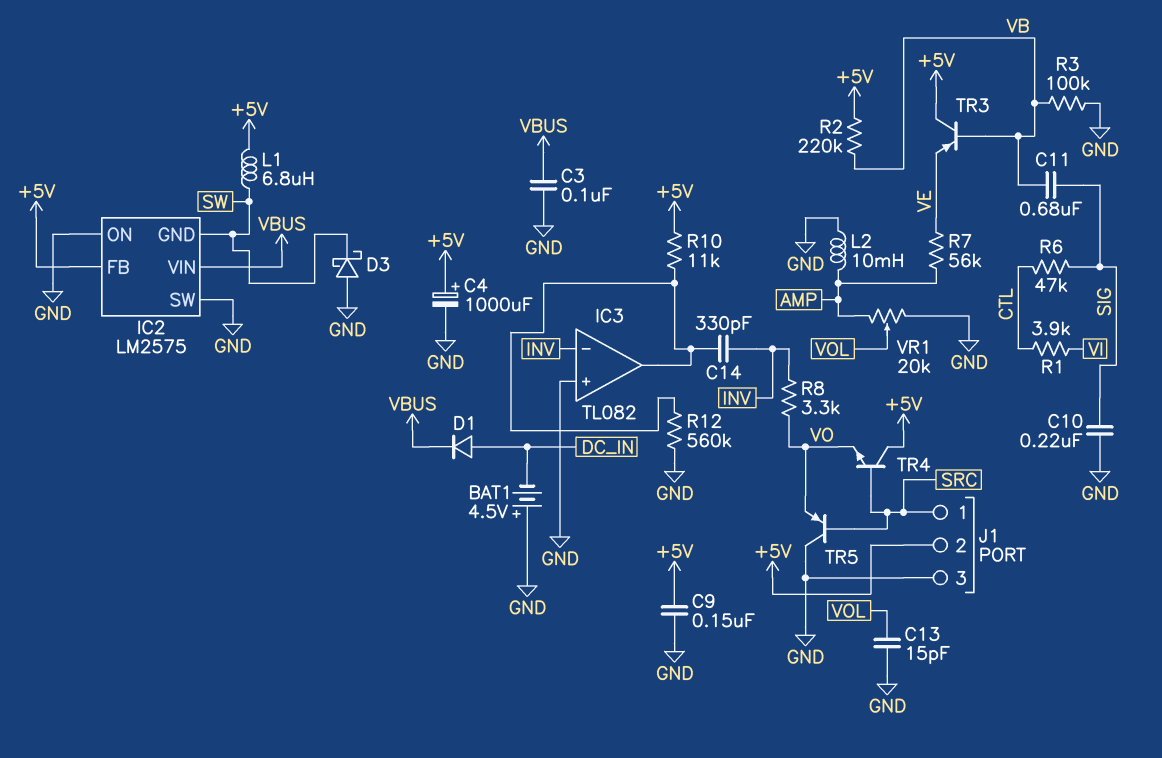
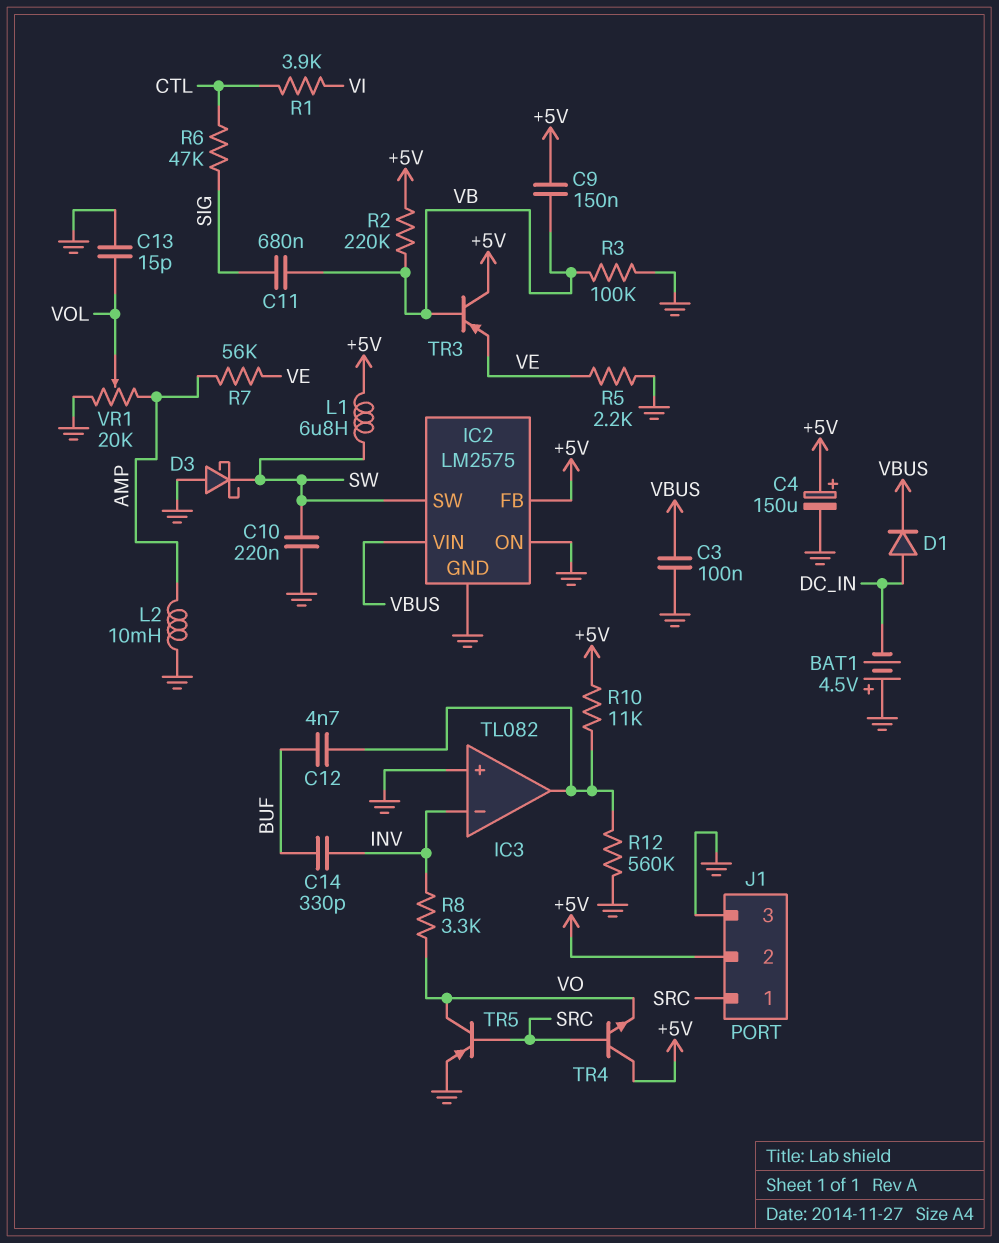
C4: 1000uF (plus +5V, minus GND) -> 150uF (plus +5V, minus GND)
C9: 150nF (+5V, GND) -> 150nF (+5V, VB)
C10: 220nF (GND, SIG) -> 220nF (GND, SW)
C12: none -> 4.7nF (BUF, IC3/out)
C14: 330pF (IC3/out, INV) -> 330pF (BUF, INV)
IC2 pin GND: SW -> GND
IC2 pin SW: GND -> SW
R5: none -> 2.2k (GND, VE)
TR5: PNP (B SRC, C GND, E VO) -> PNP (B SRC, C VO, E GND)

